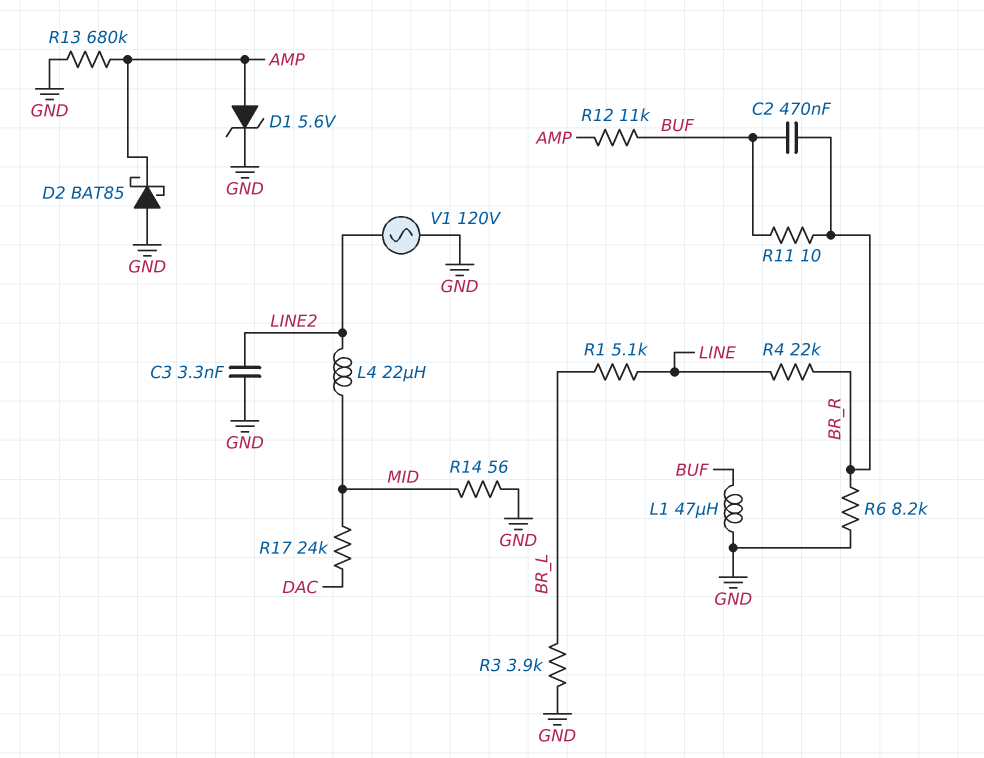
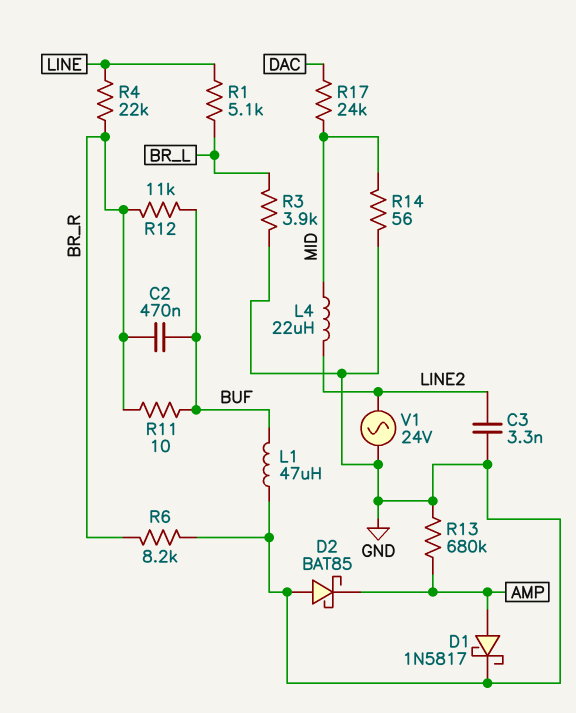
D1: zener 5.6V (A AMP, K GND) -> schottky 1N5817 (A AMP, K GND)
R12: 11k (AMP, BUF) -> 11k (BR_R, BUF)
V1: AC 120V (GND, LINE2) -> AC 24V (GND, LINE2)

